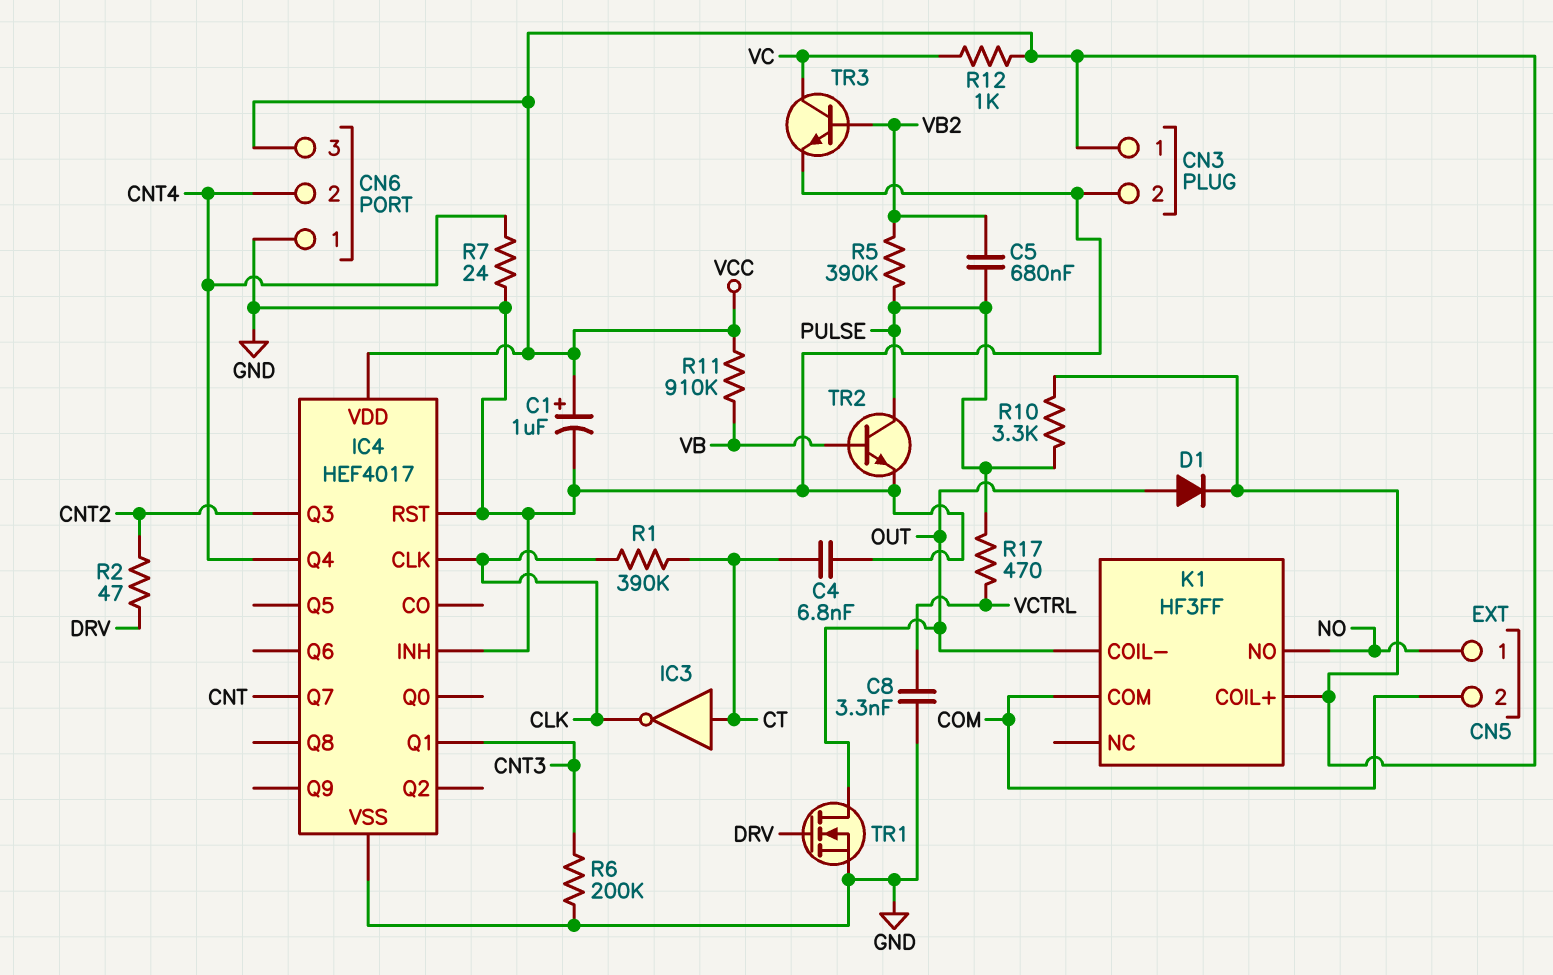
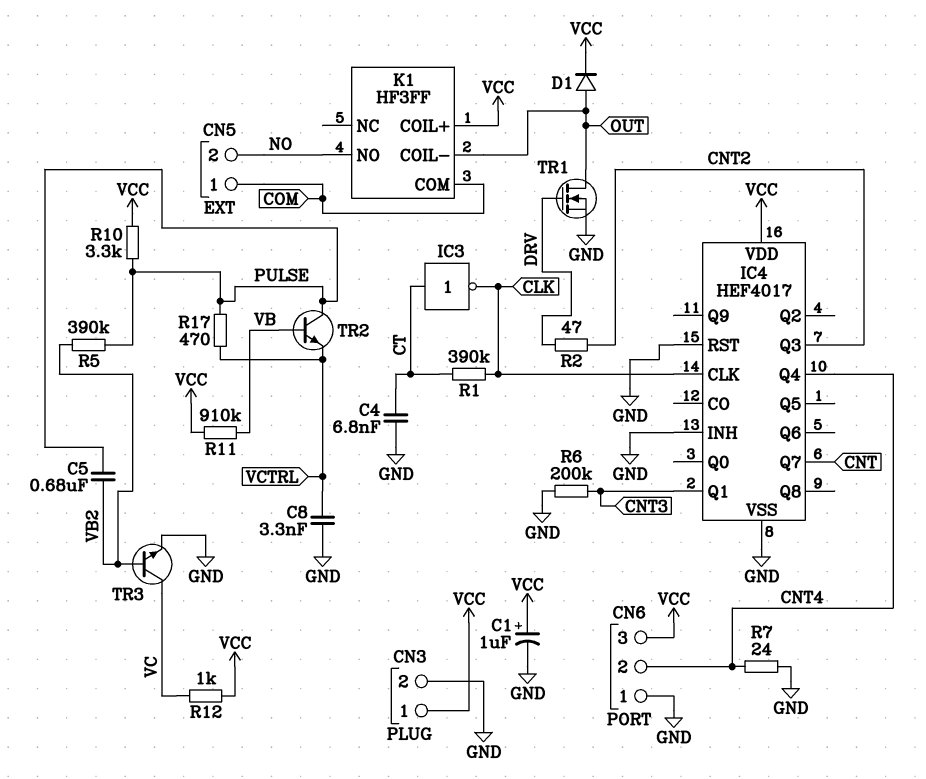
CN5 pin 1: NO -> COM
CN5 pin 2: COM -> NO
TR2: NPN (B VB, C PULSE, E GND) -> NPN (B VB, C PULSE, E VCTRL)

